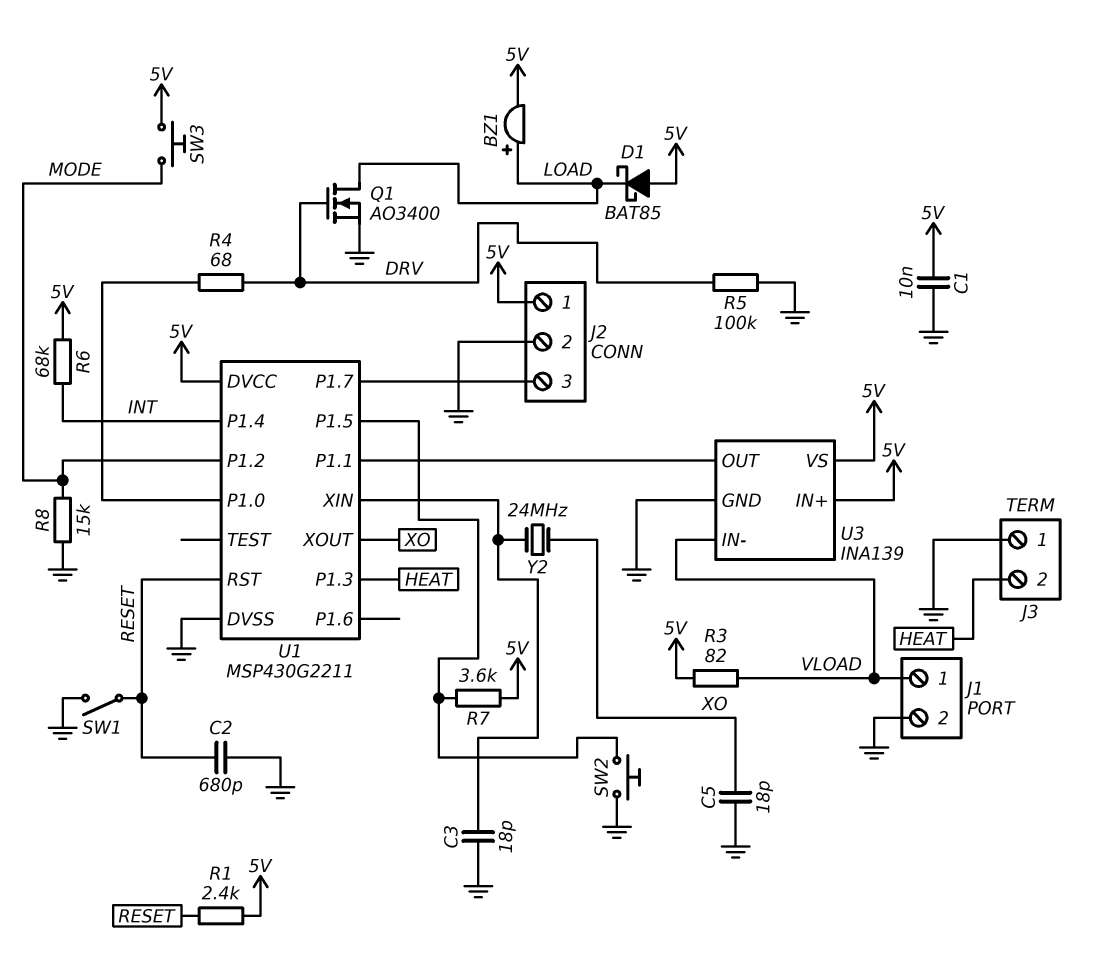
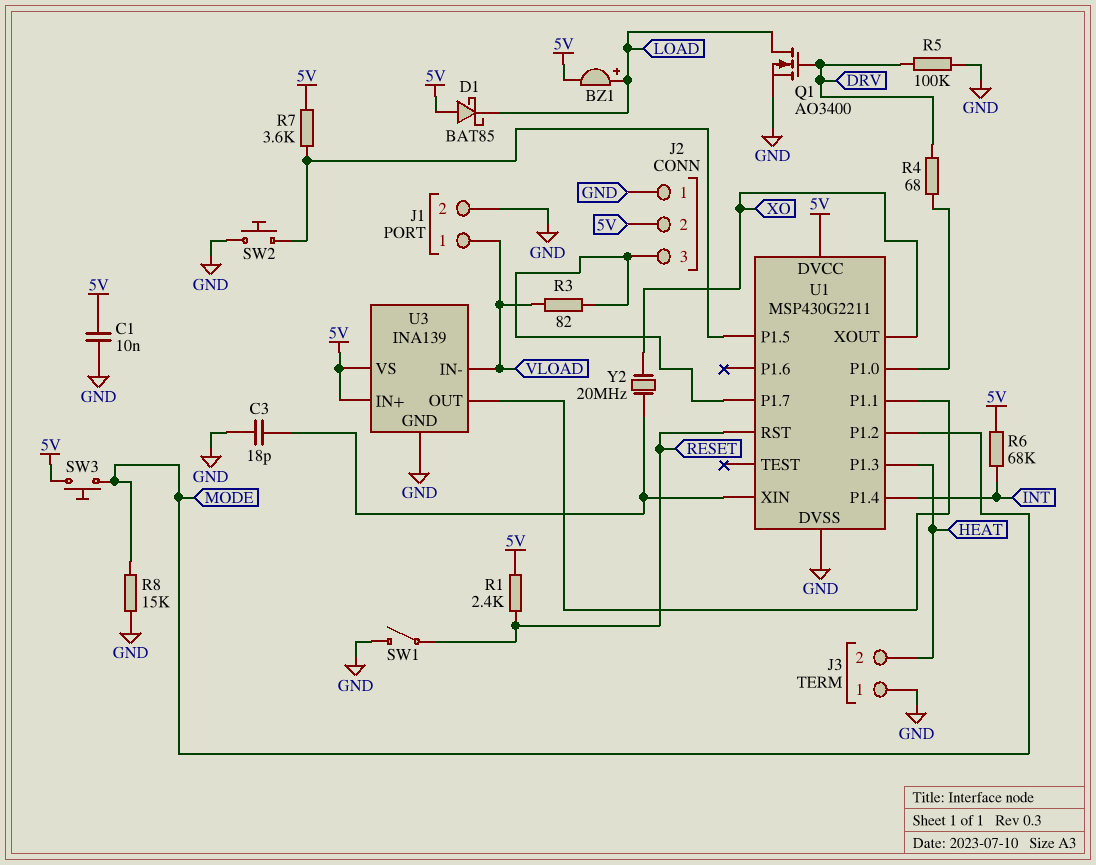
C2: 680pF (GND, RESET) -> none
C5: 18pF (GND, XO) -> none
J2 pin 1: 5V -> GND
J2 pin 2: GND -> 5V
R3: 82 (5V, VLOAD) -> 82 (J2/3, VLOAD)
Y2: 24MHz (U1/XIN, XO) -> 20MHz (U1/XIN, XO)

